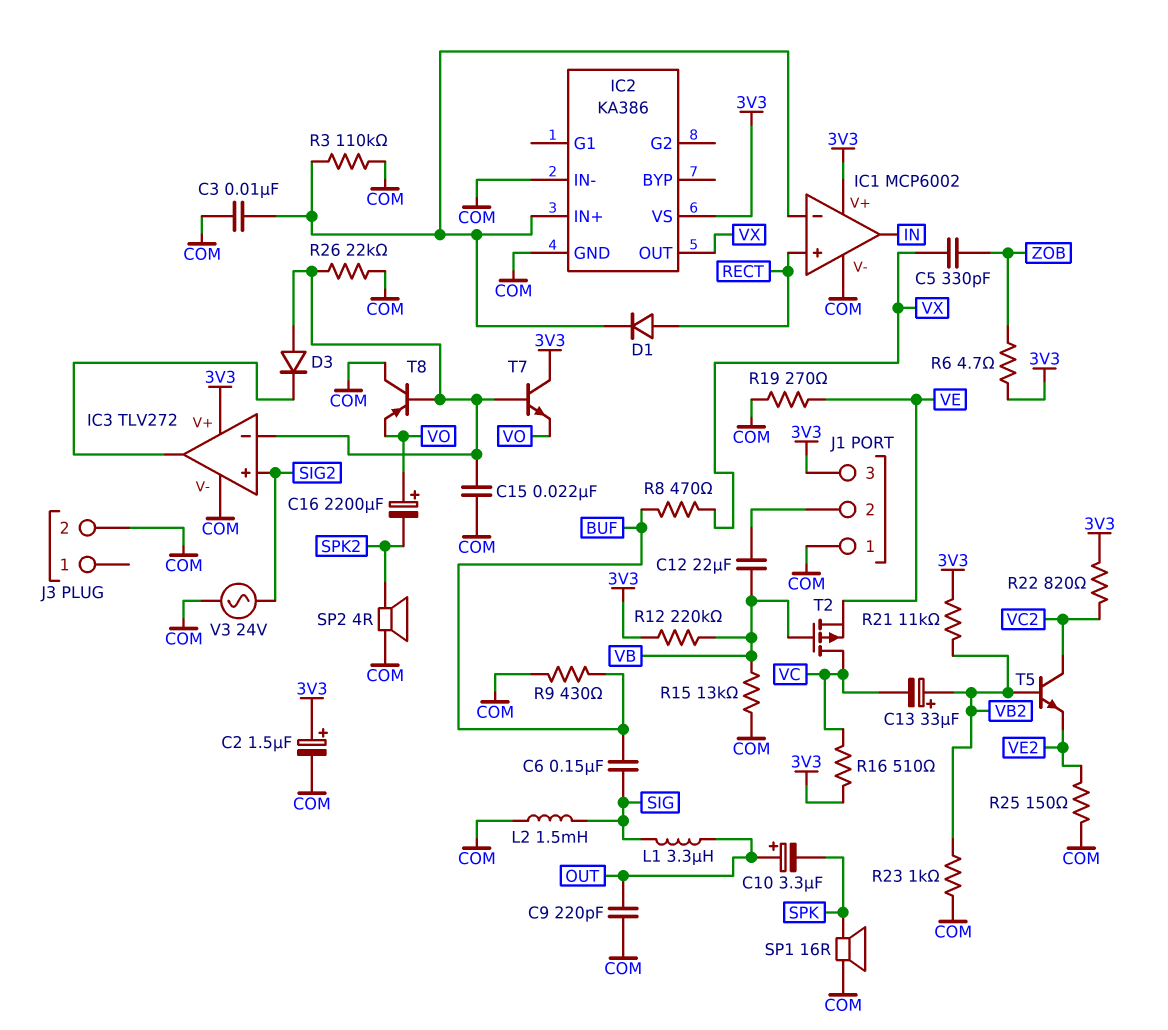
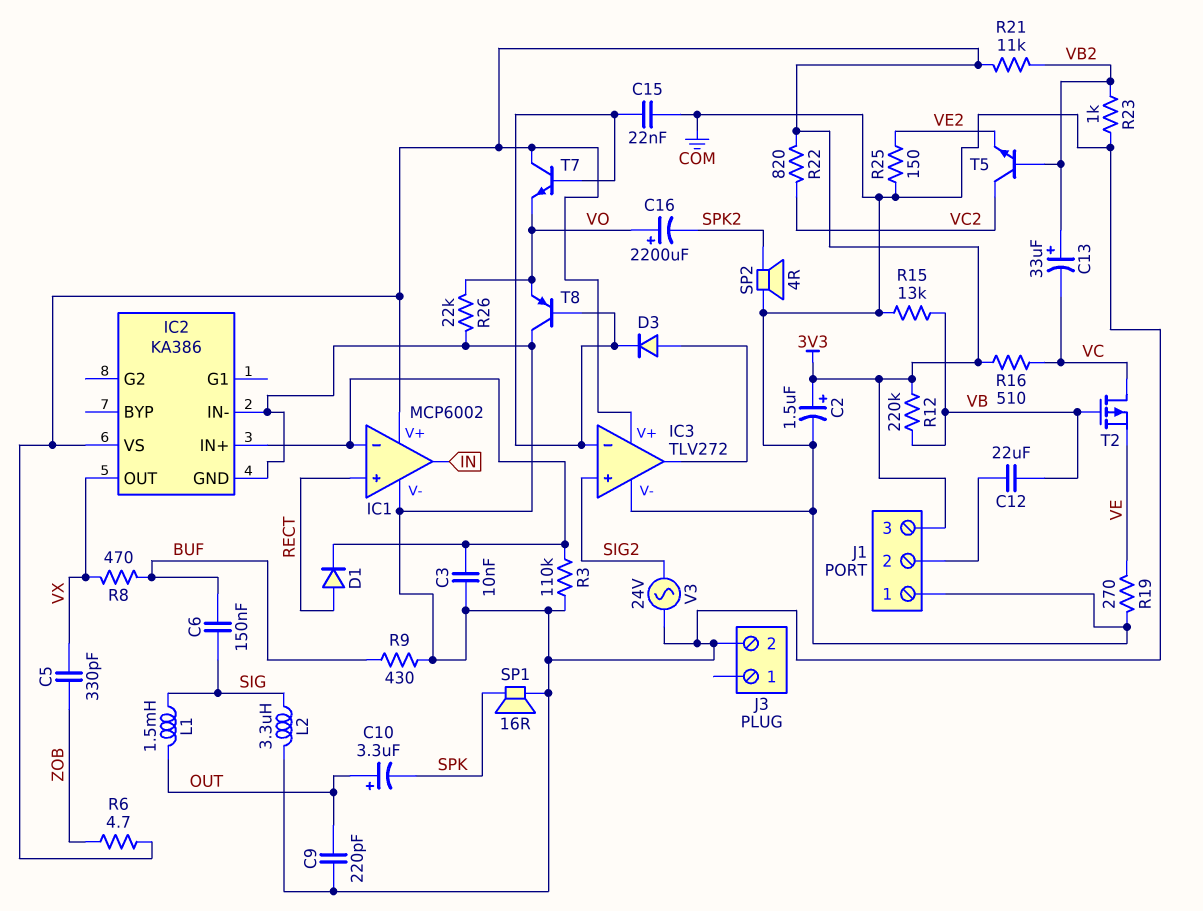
D3: diode (A IC3/in-, K IC3/out) -> diode (A IC3/out, K IC3/in-)
L1: 3.3uH (OUT, SIG) -> 1.5mH (OUT, SIG)
L2: 1.5mH (COM, SIG) -> 3.3uH (COM, SIG)
R26: 22k (COM, IC3/in-) -> 22k (COM, VO)

